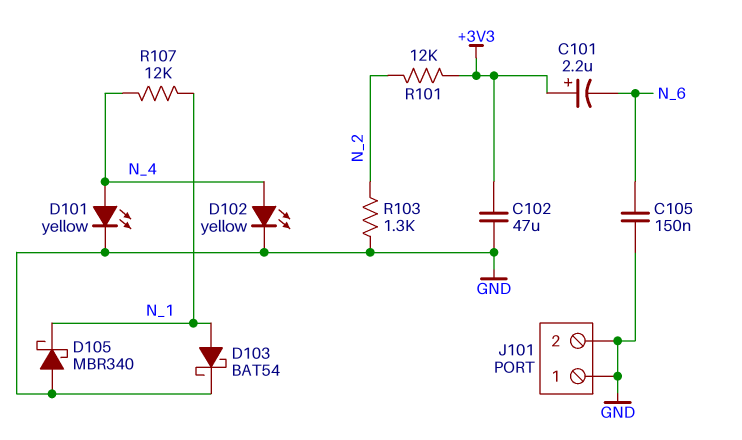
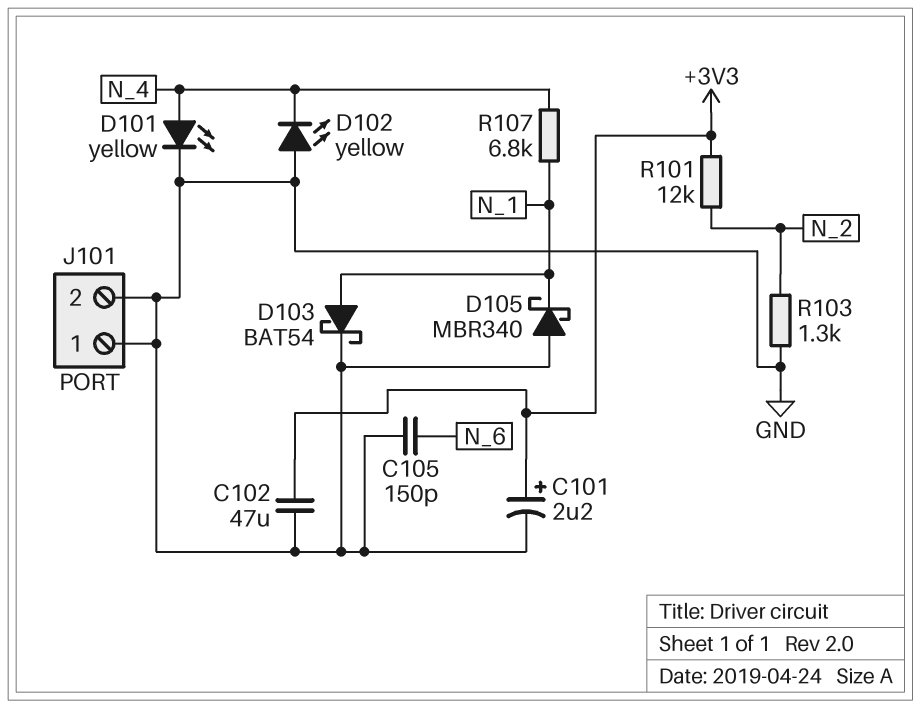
C101: 2.2uF (plus +3V3, minus N_6) -> 2.2uF (plus +3V3, minus GND)
C105: 150nF (GND, N_6) -> 150pF (GND, N_6)
D102: LED yellow (A N_4, K GND) -> LED yellow (A GND, K N_4)
R107: 12k (N_1, N_4) -> 6.8k (N_1, N_4)

